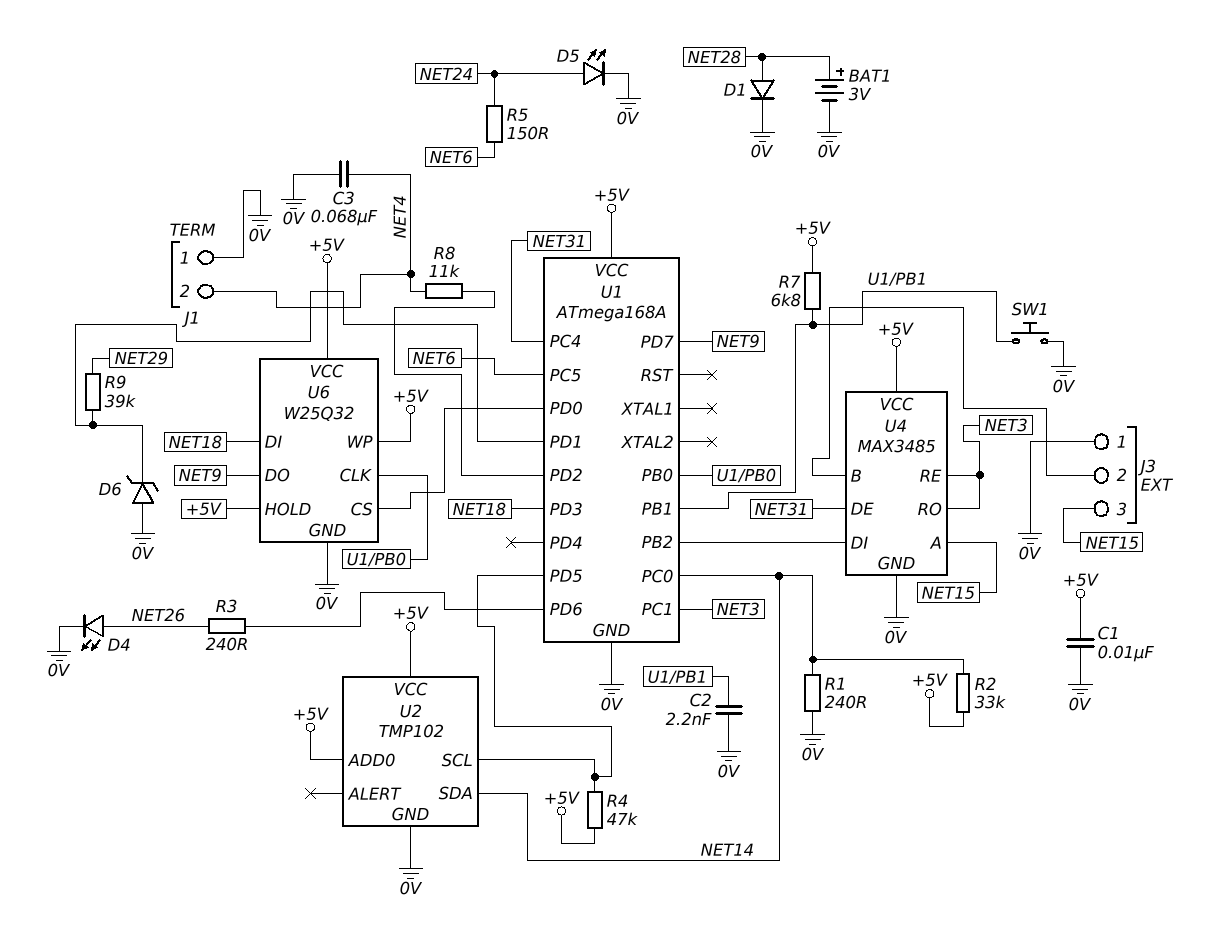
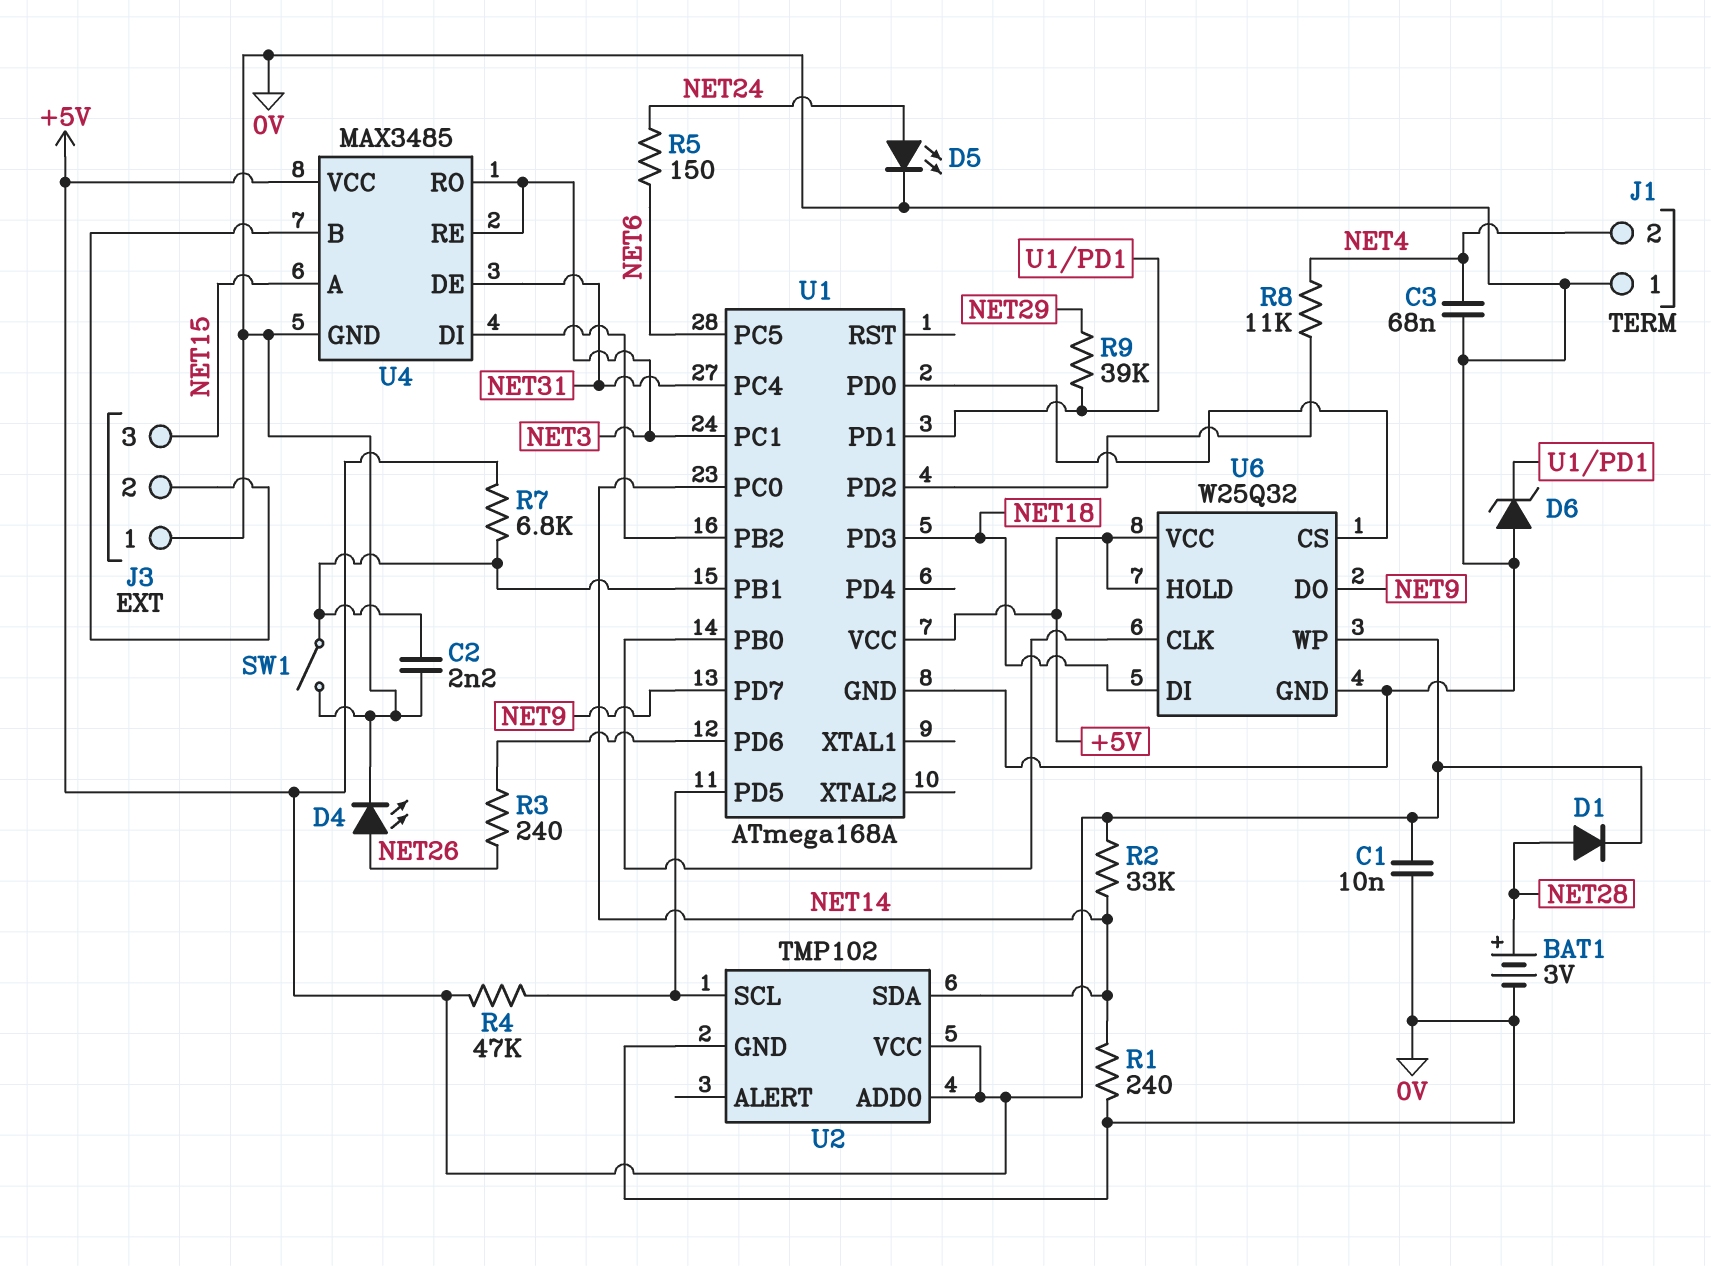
D1: diode (A NET28, K 0V) -> diode (A NET28, K +5V)
SW1: button (0V, U1/PB1) -> switch (0V, U1/PB1)

